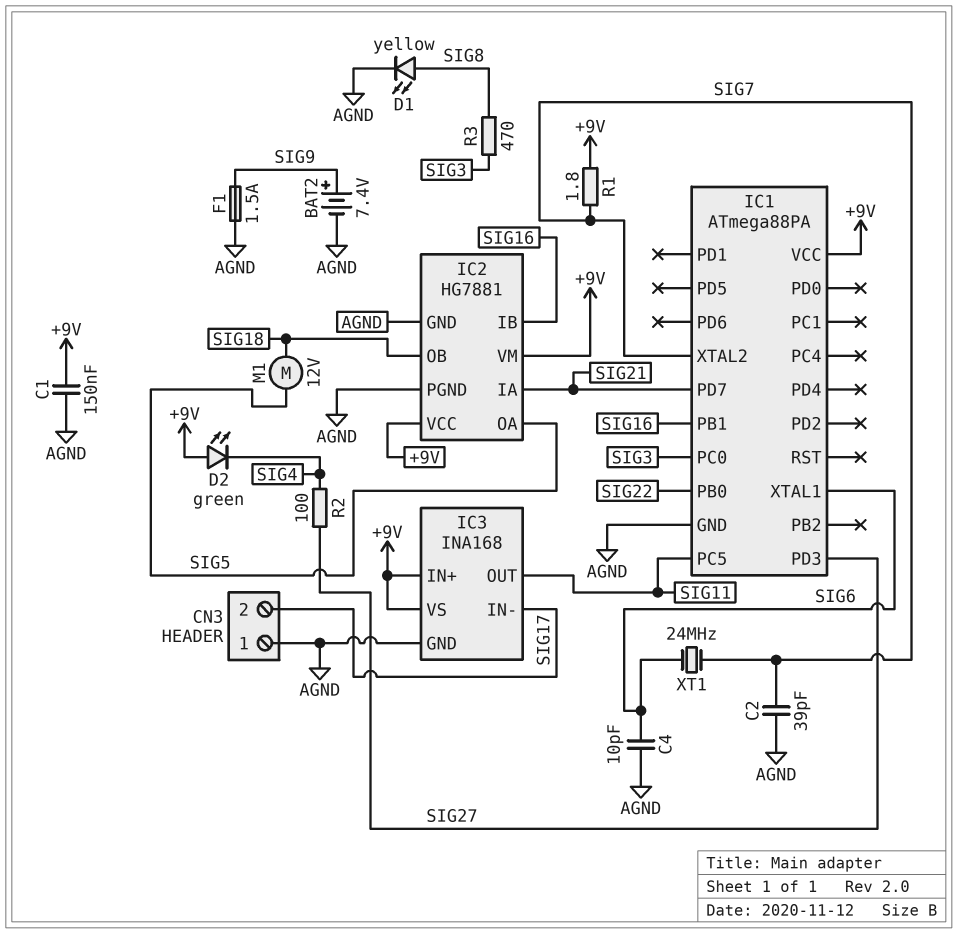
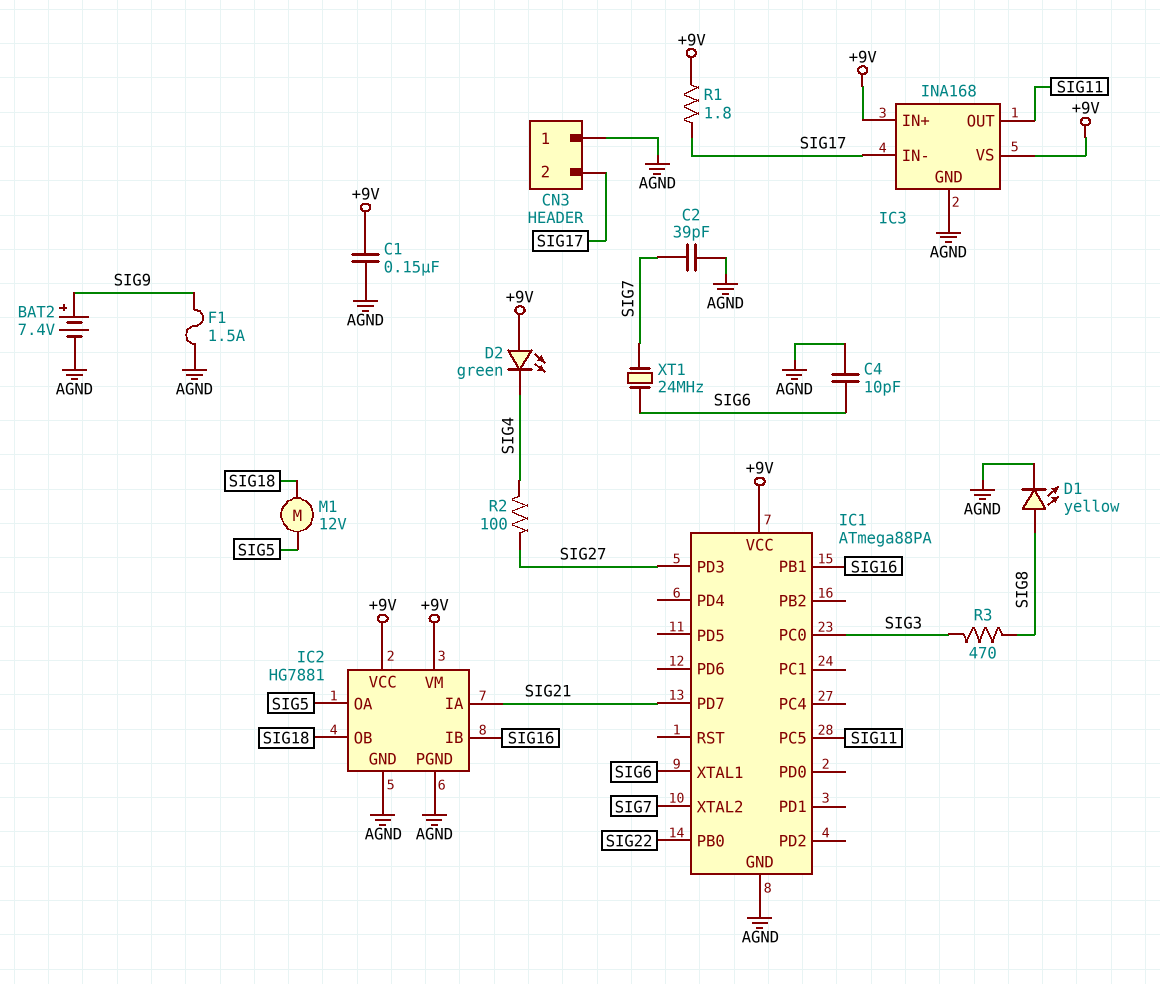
R1: 1.8 (+9V, SIG7) -> 1.8 (+9V, SIG17)

